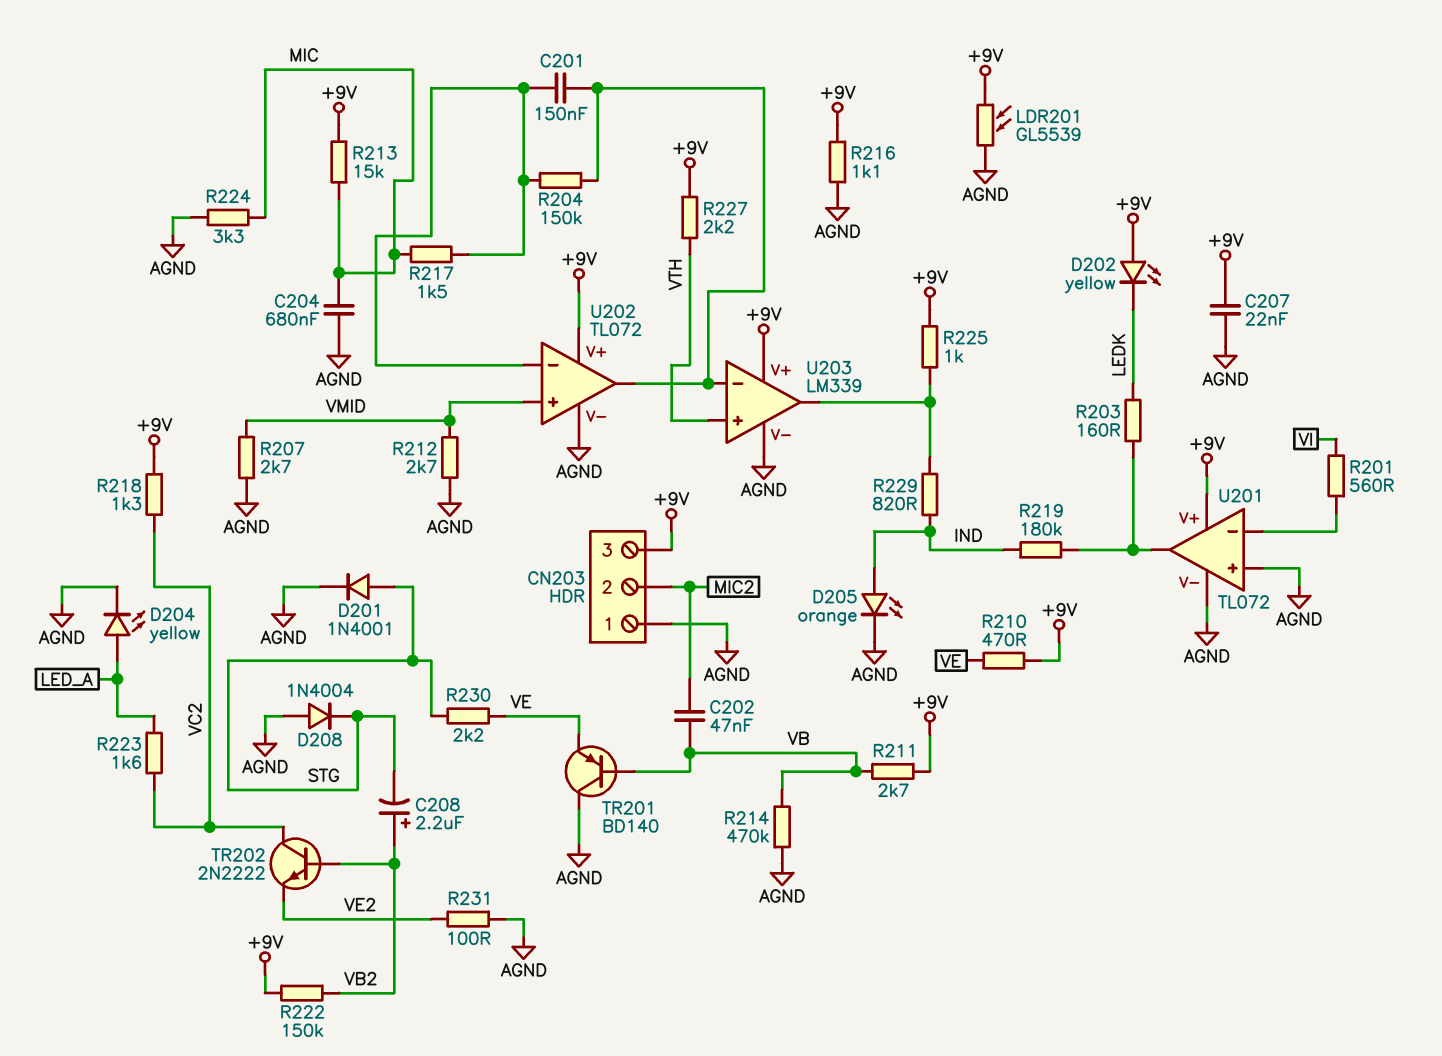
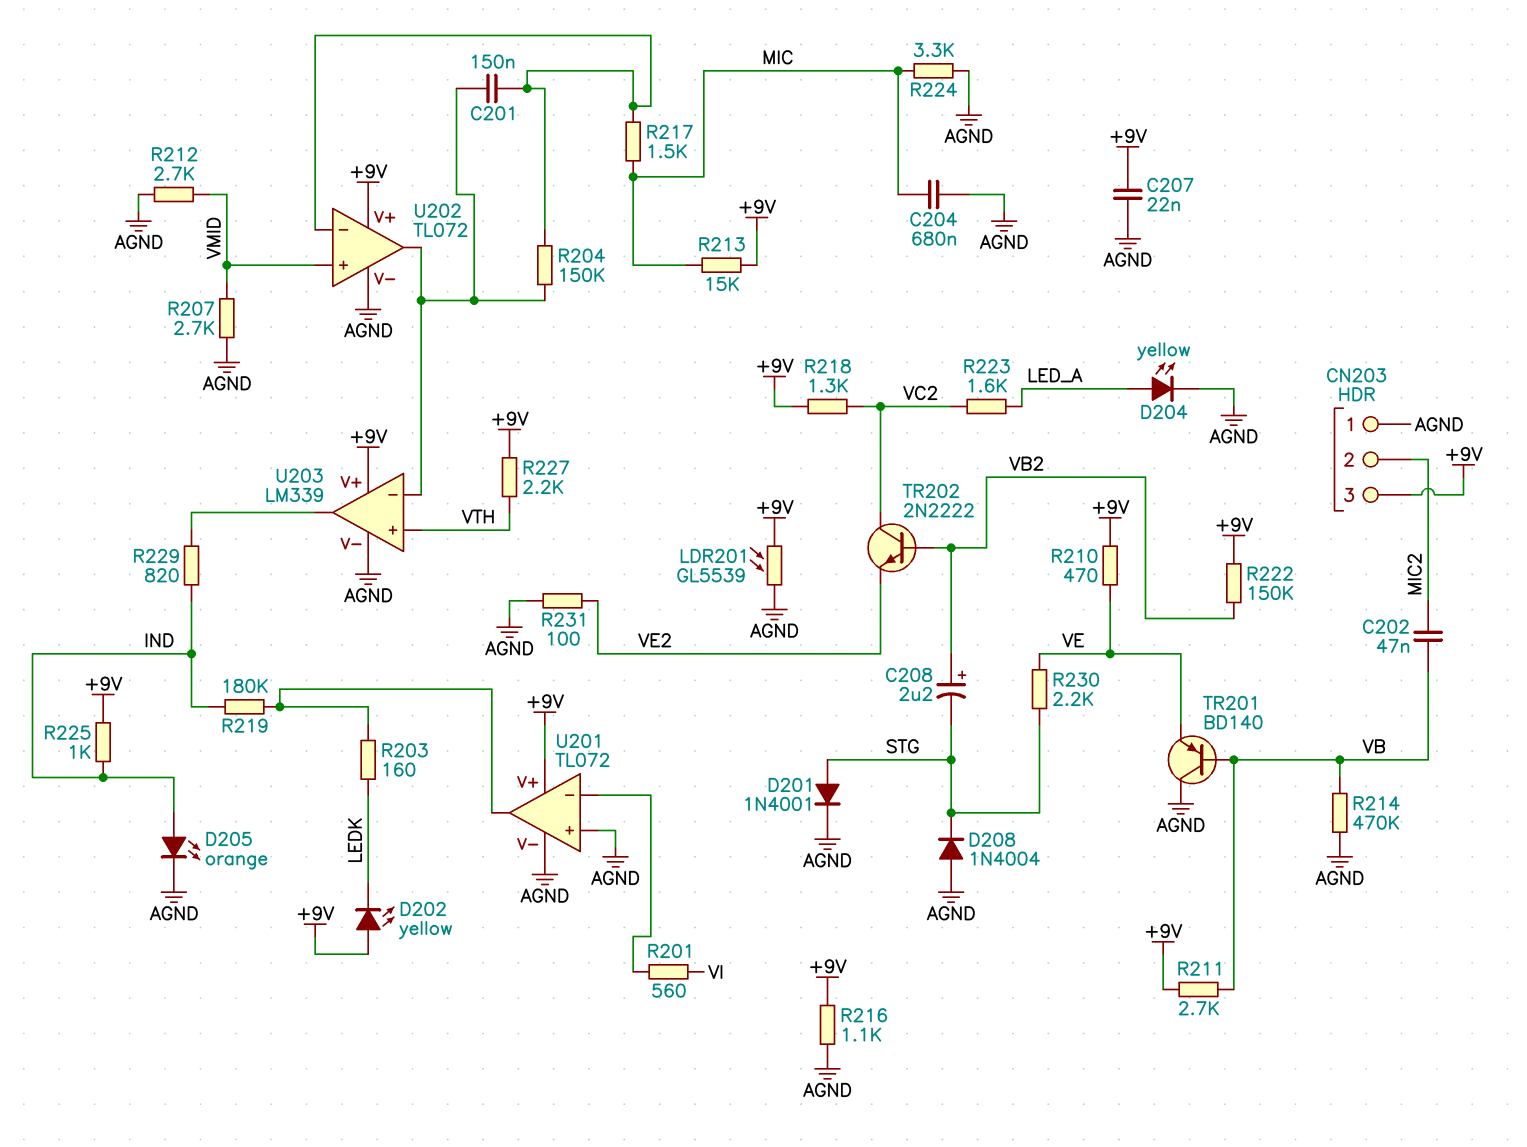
R225: 1k (+9V, U203/out) -> 1k (+9V, IND)

